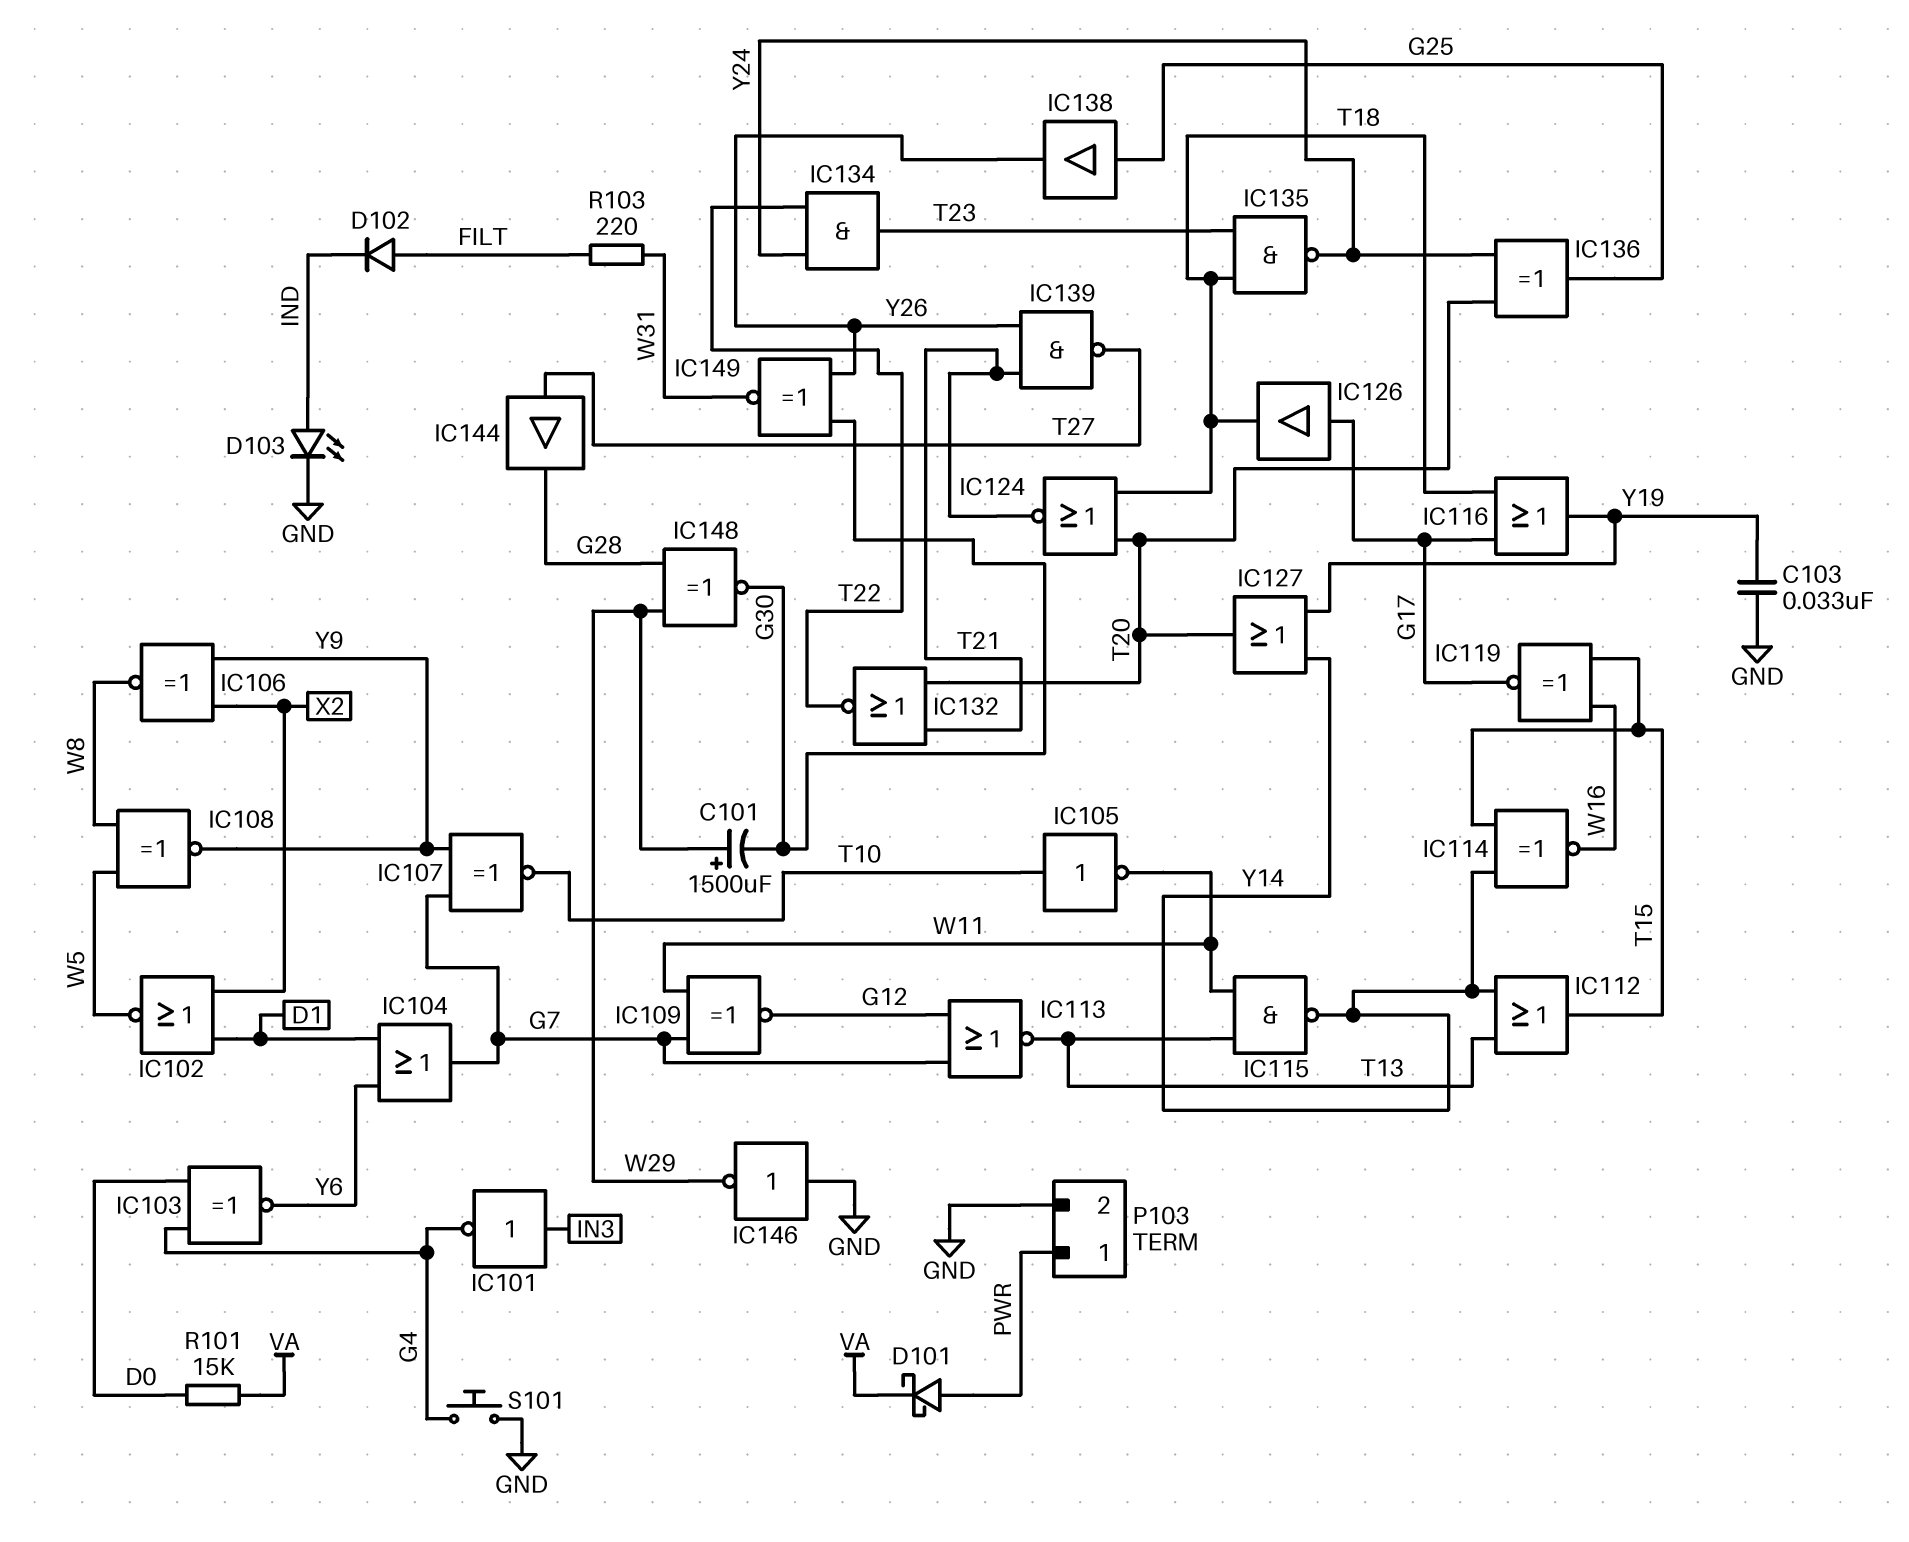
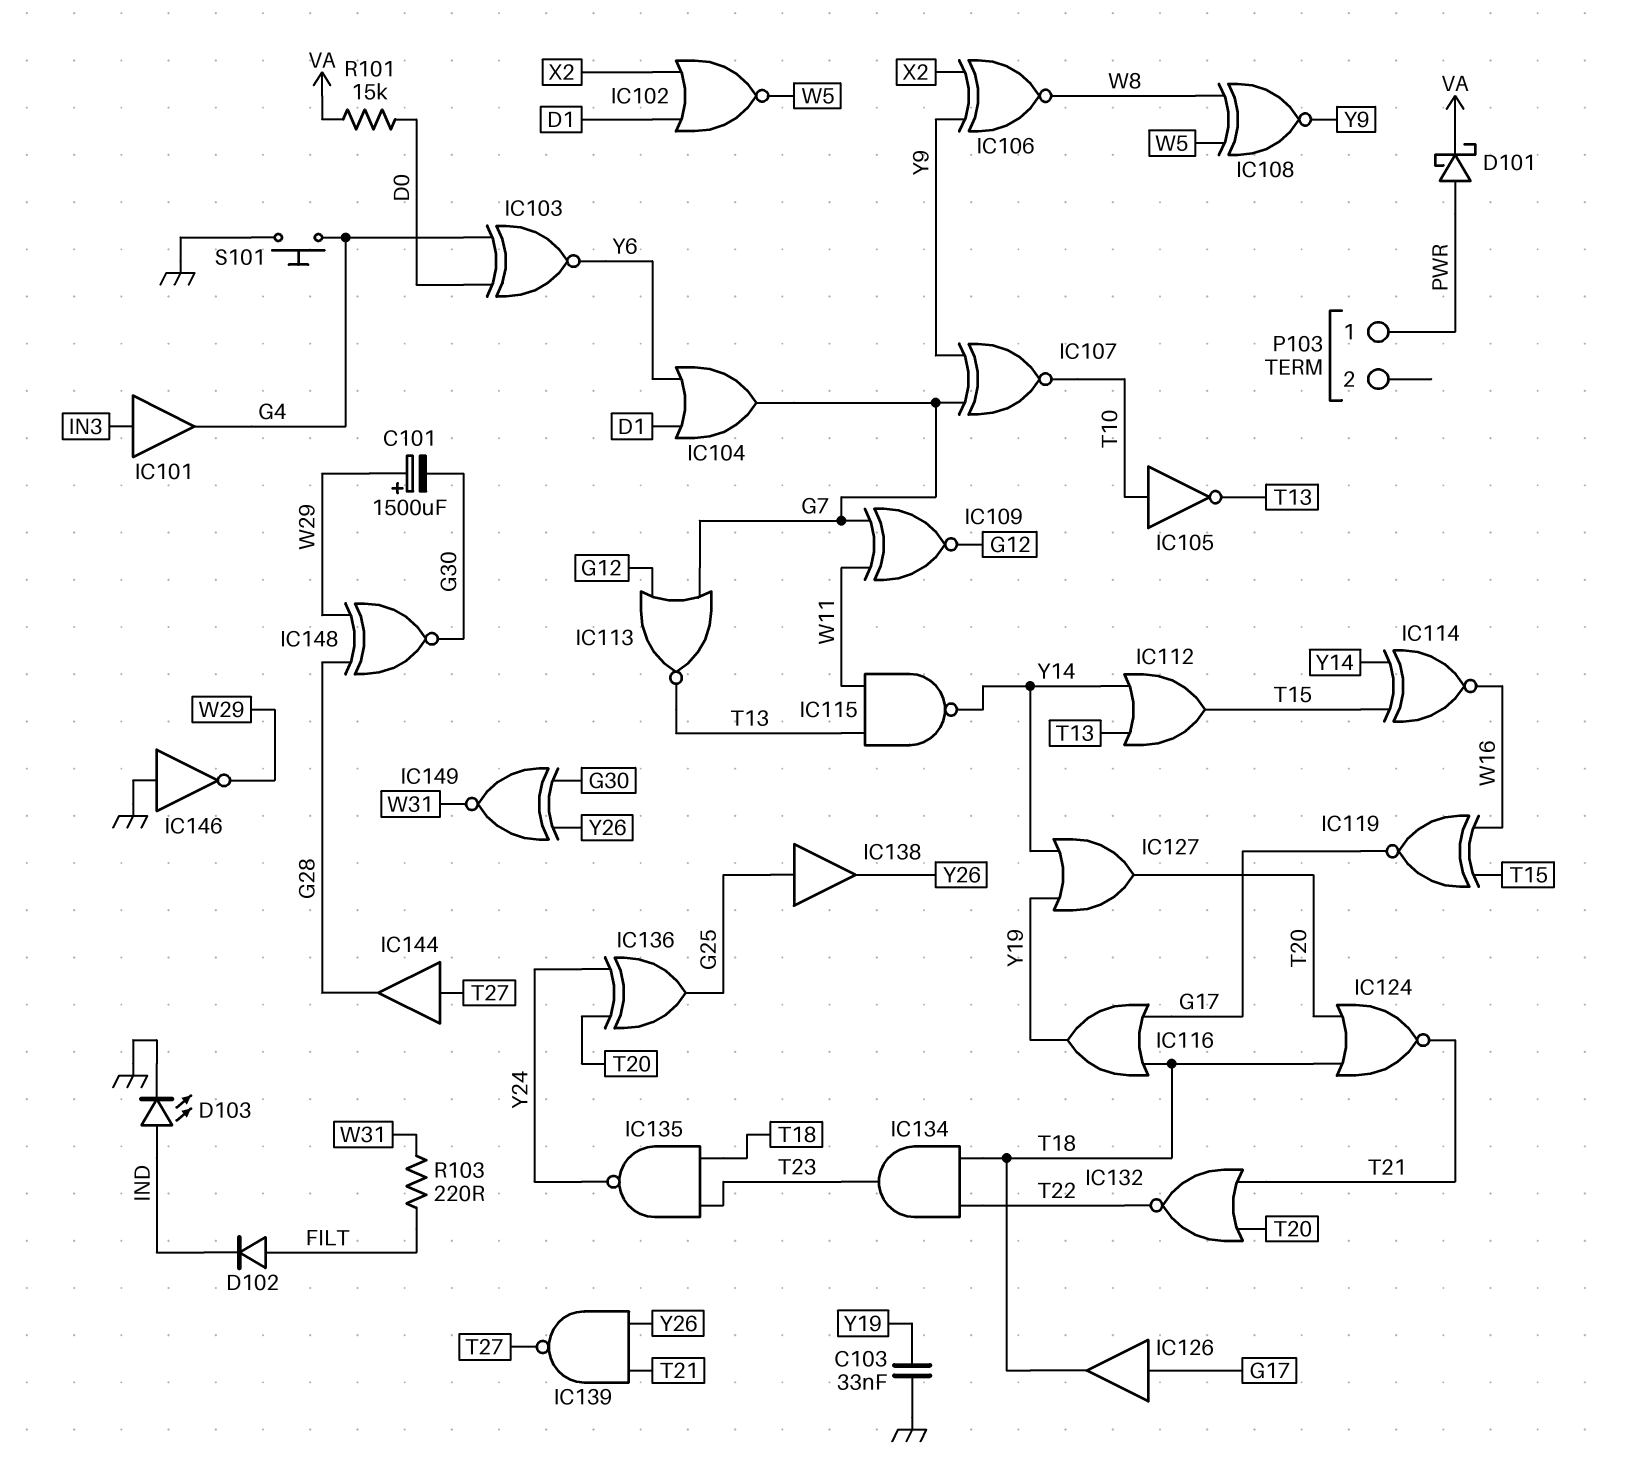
IC101: NOT (in IN3, out G4) -> buffer (in IN3, out G4)
IC105: NOT (in T10, out W11) -> NOT (in T10, out T13)
IC134: AND (in T22, in Y24, out T23) -> AND (in T18, in T22, out T23)
P103 pin 2: GND -> none

